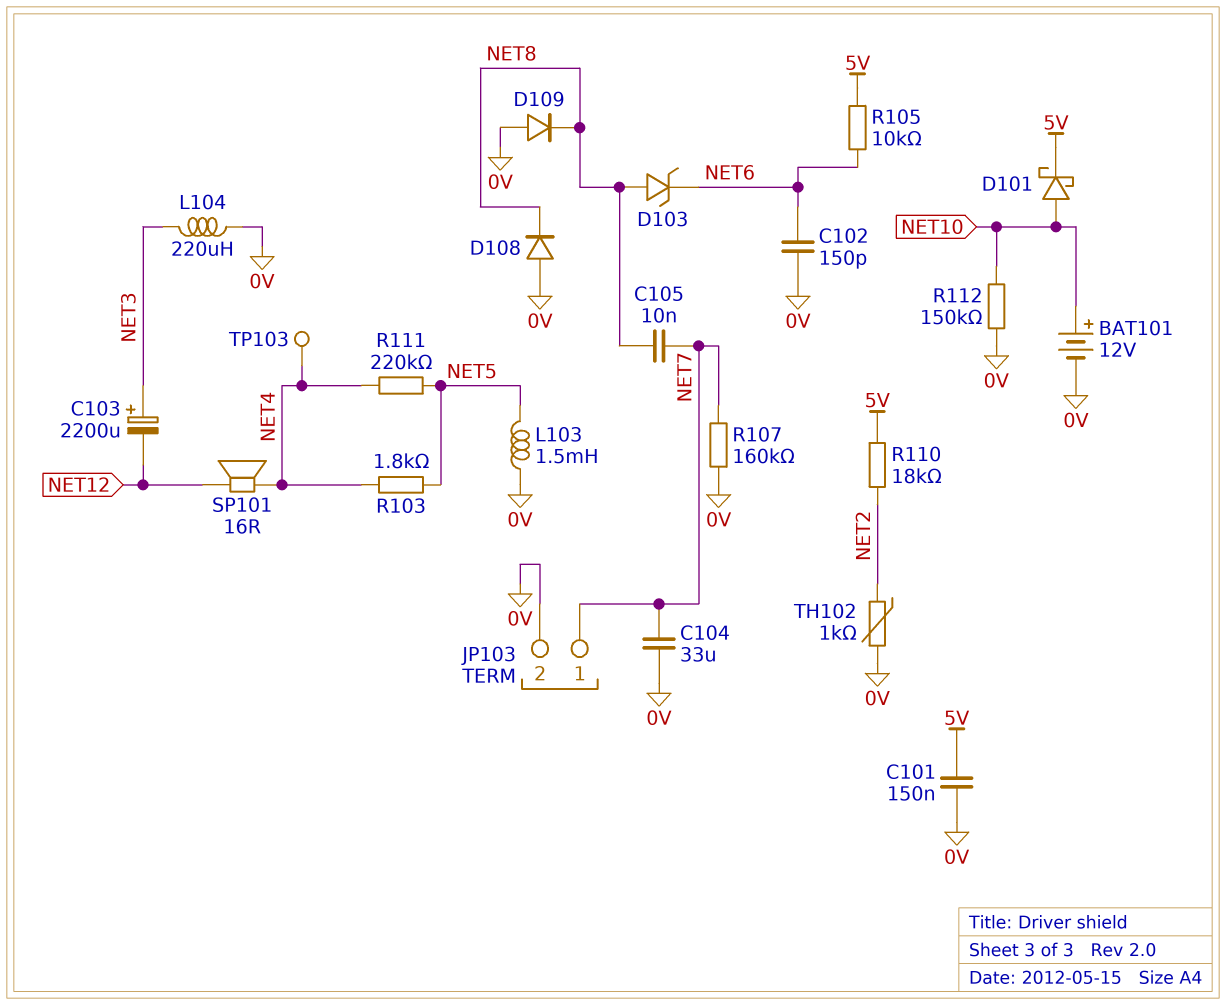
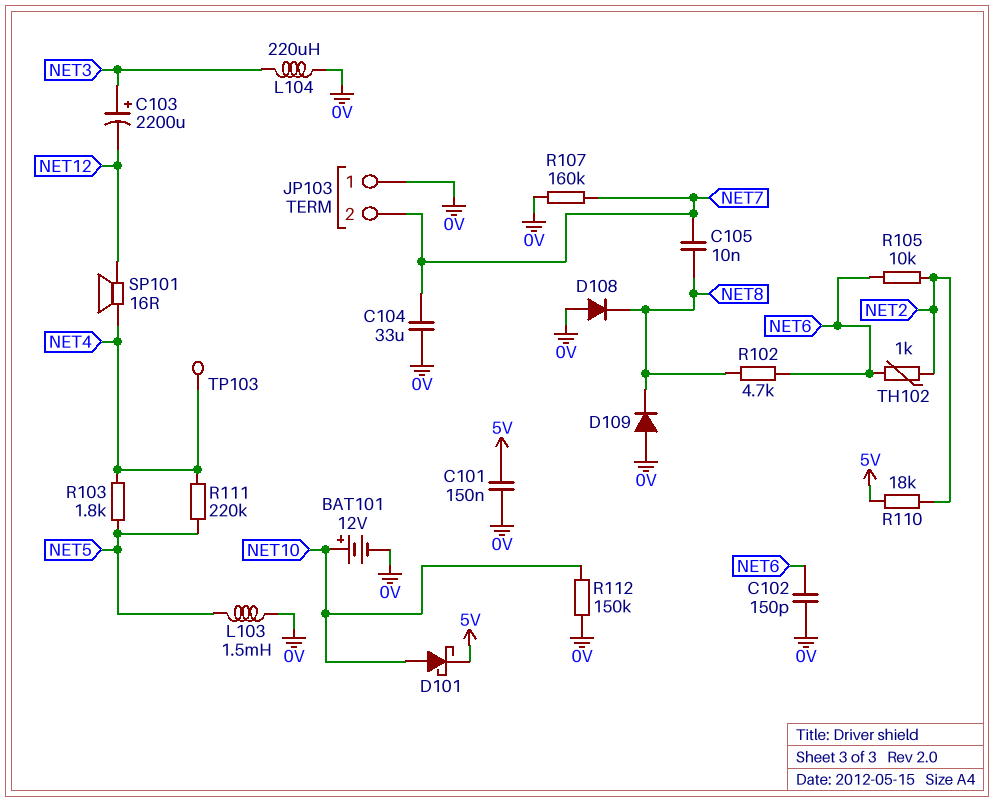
D103: zener (A NET8, K NET6) -> none
JP103 pin 1: NET7 -> 0V
JP103 pin 2: 0V -> NET7
R102: none -> 4.7k (NET6, NET8)
R105: 10k (5V, NET6) -> 10k (NET2, NET6)
TH102: 1k (0V, NET2) -> 1k (NET2, NET6)

